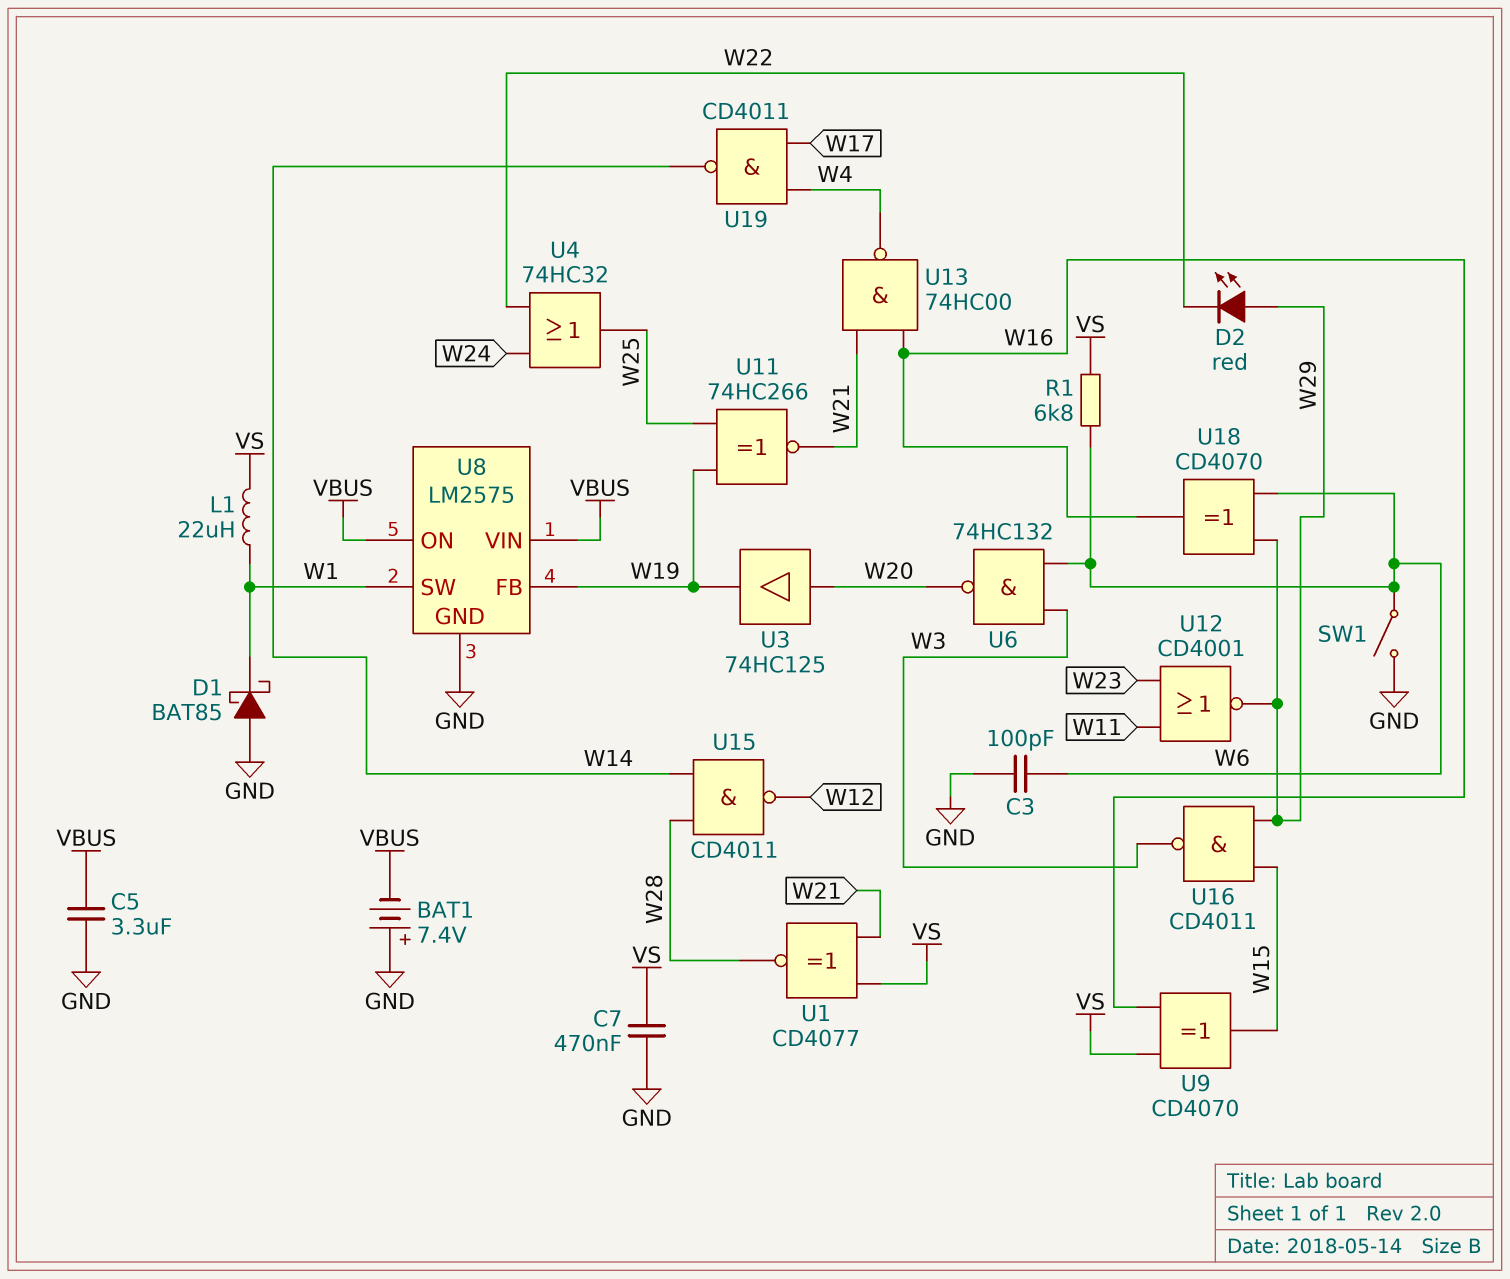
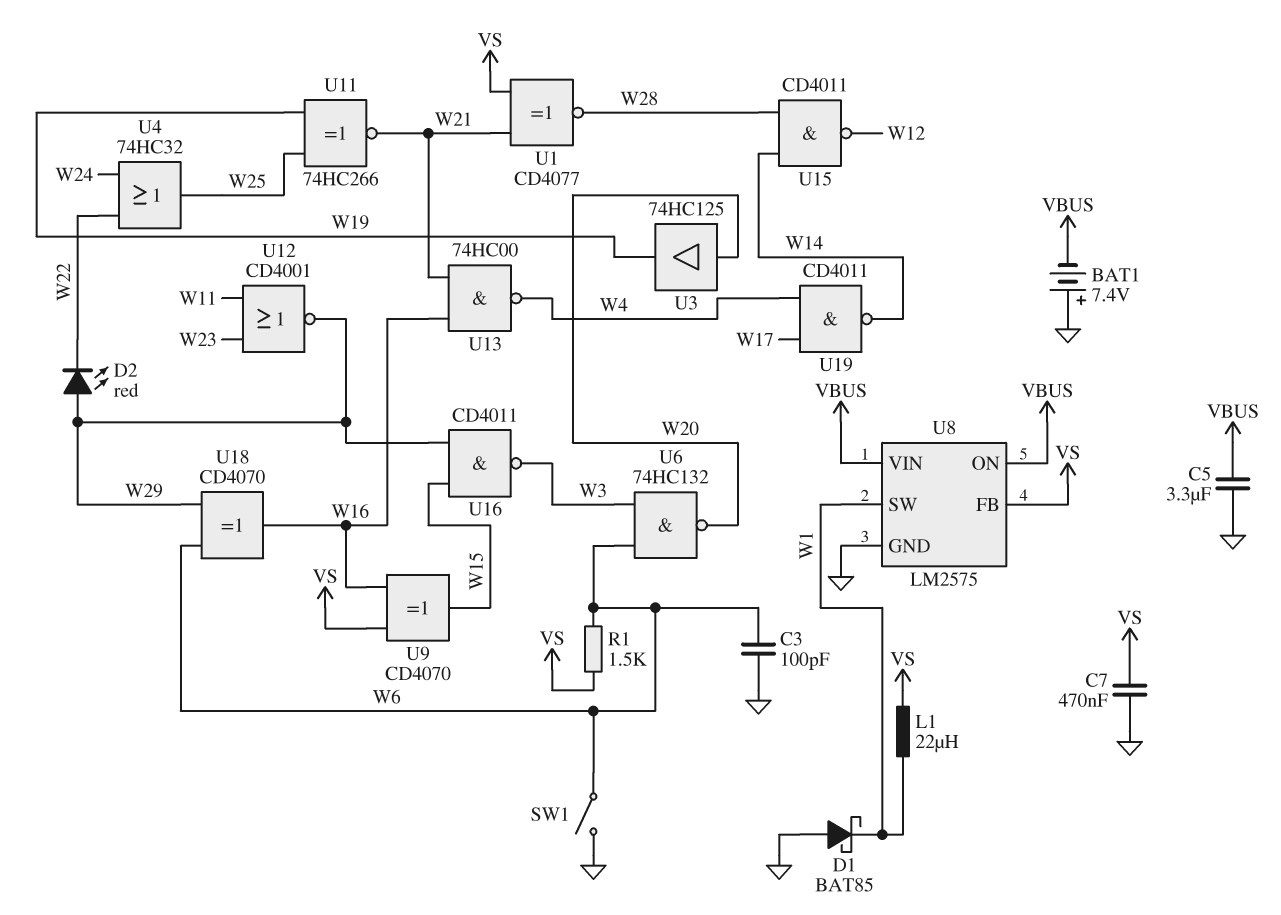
R1: 6.8k (VS, W6) -> 1.5k (VS, W6)
U8 pin FB: W19 -> VS

